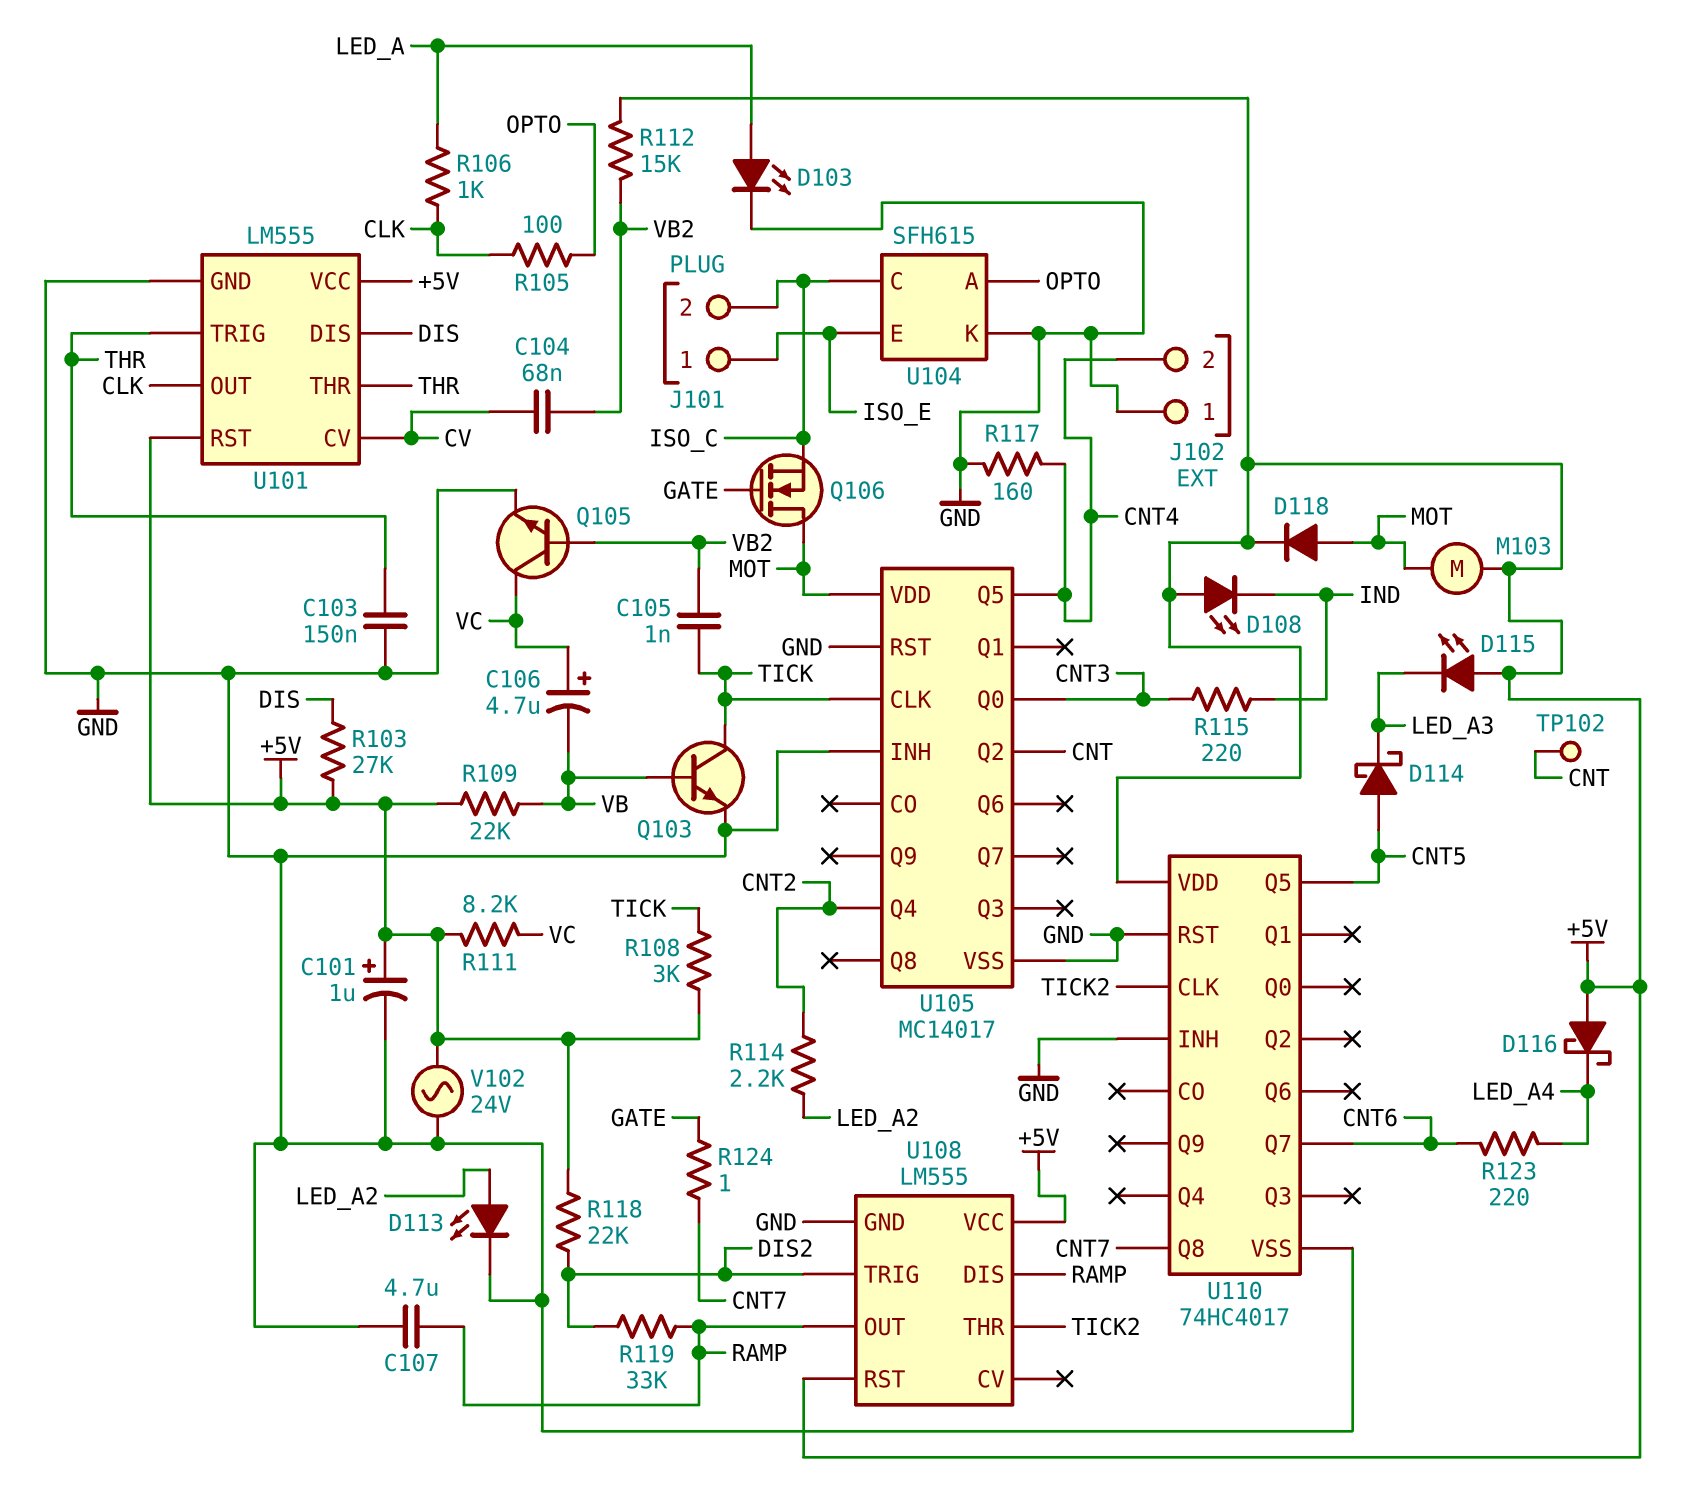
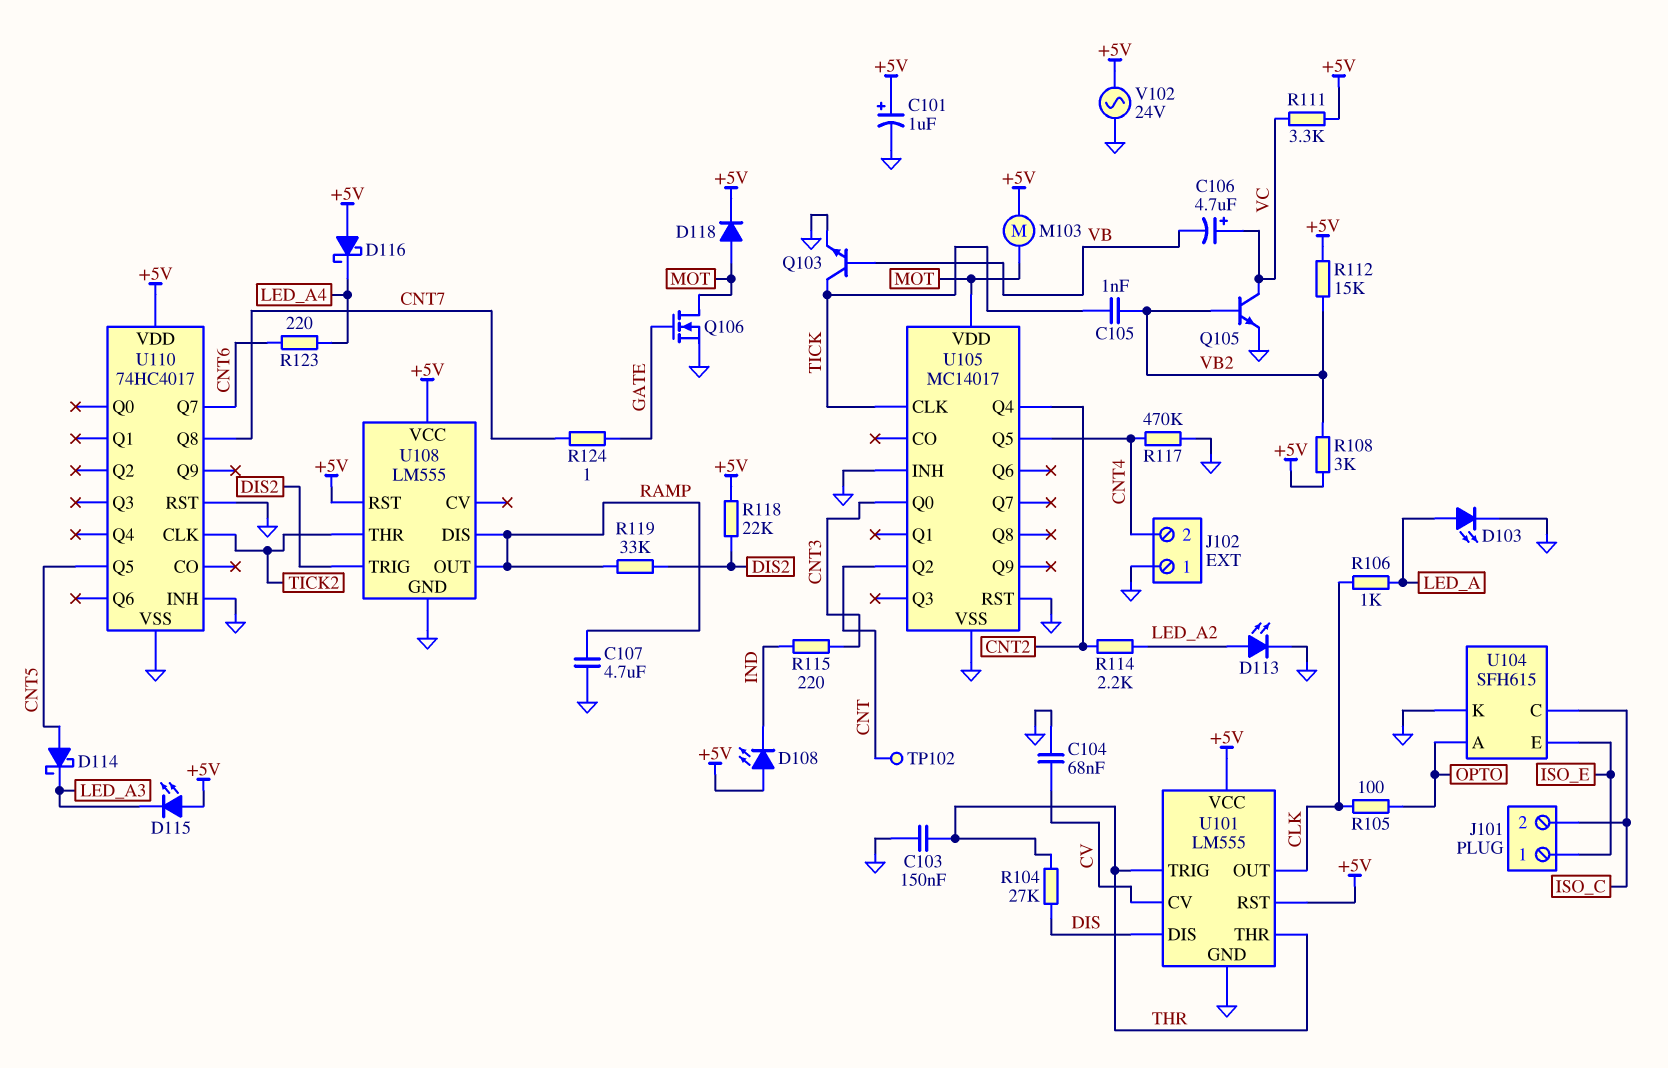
C104: 68nF (CV, VB2) -> 68nF (CV, GND)
Q106: NMOS (G GATE, D MOT, S ISO_C) -> NMOS (G GATE, D MOT, S GND)
R103: 27k (+5V, DIS) -> none
R104: none -> 27k (DIS, THR)
R108: 3k (+5V, TICK) -> 3k (+5V, VB2)
R109: 22k (+5V, VB) -> none
R111: 8.2k (+5V, VC) -> 3.3k (+5V, VC)
R117: 160 (CNT4, GND) -> 470k (CNT4, GND)

